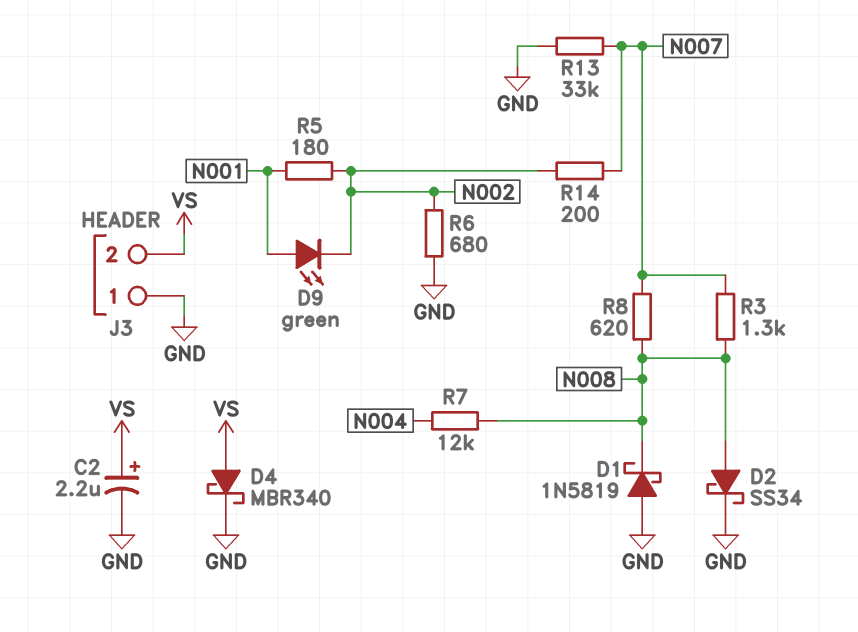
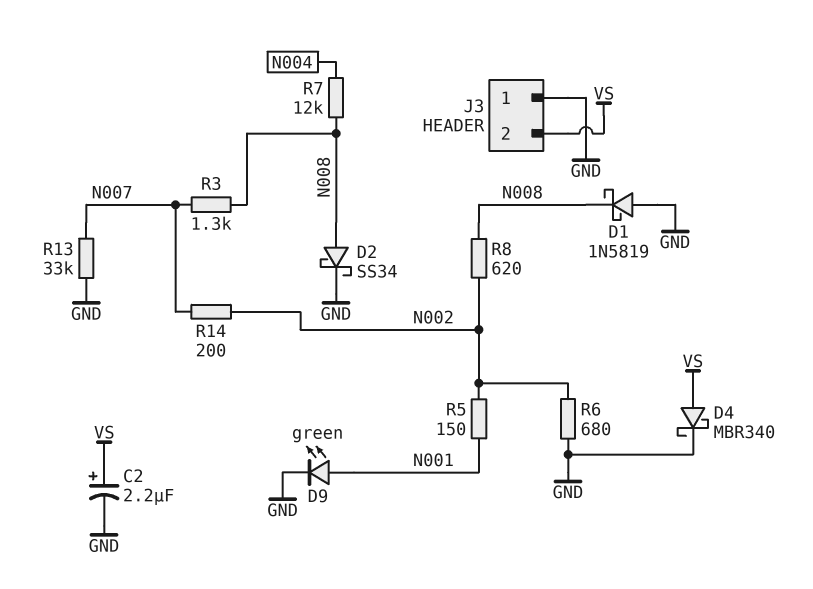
D9: LED green (A N001, K N002) -> LED green (A N001, K GND)
R5: 180 (N001, N002) -> 150 (N001, N002)
R8: 620 (N007, N008) -> 620 (N002, N008)

